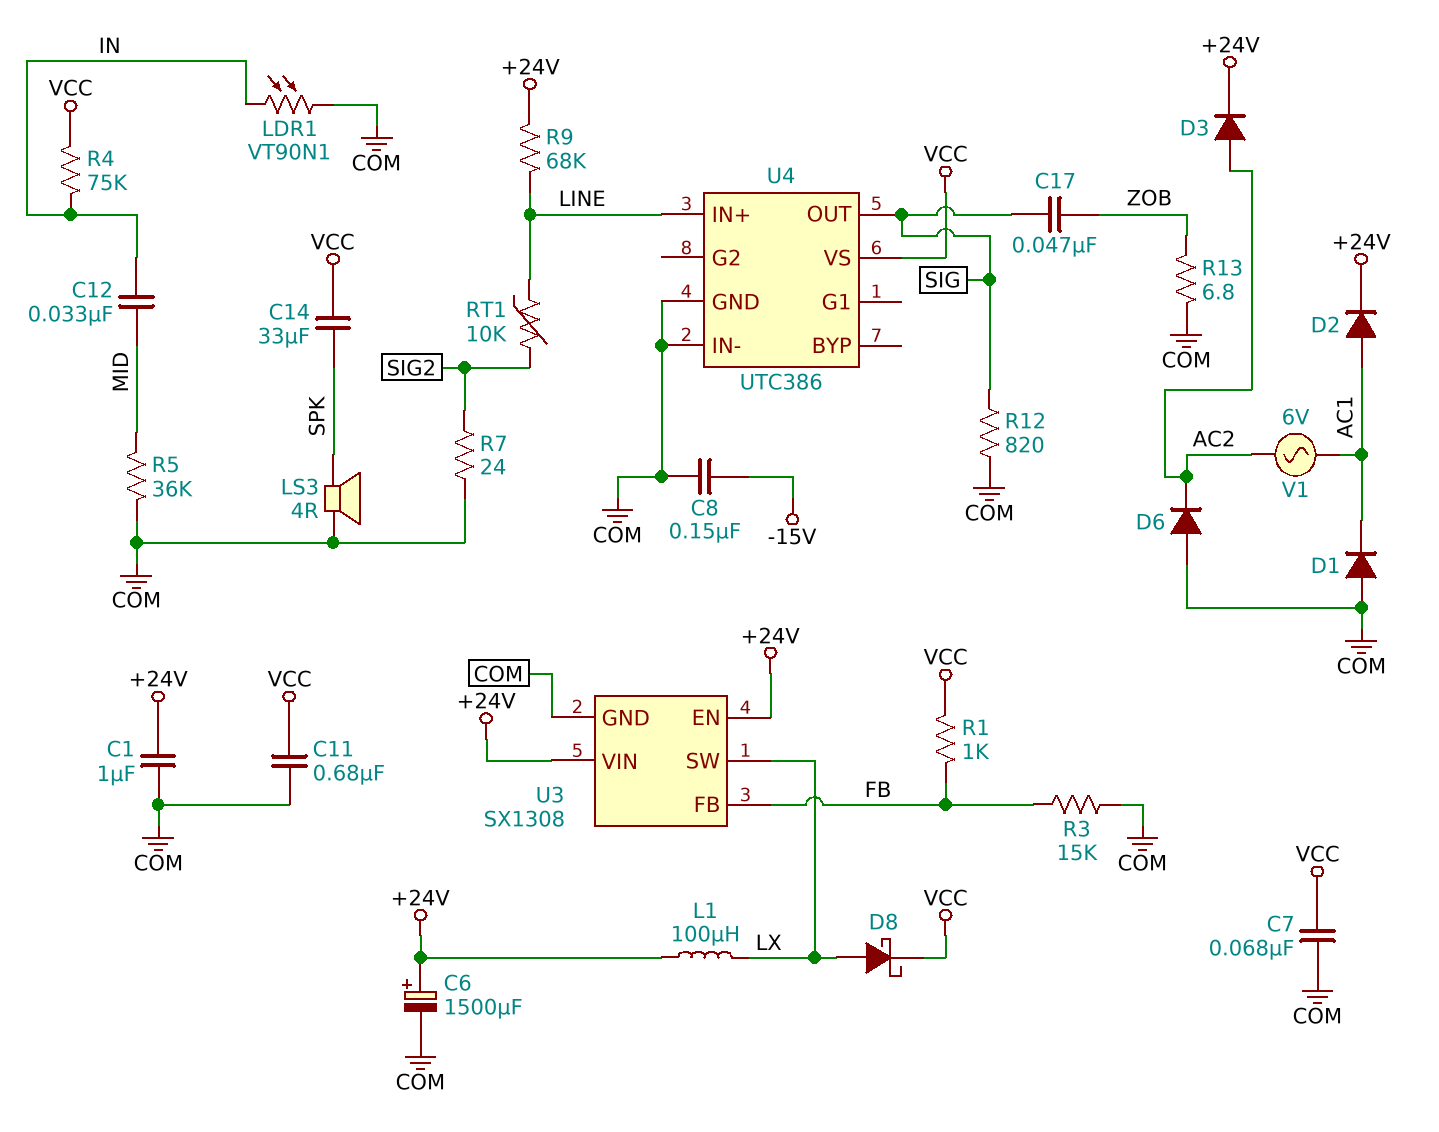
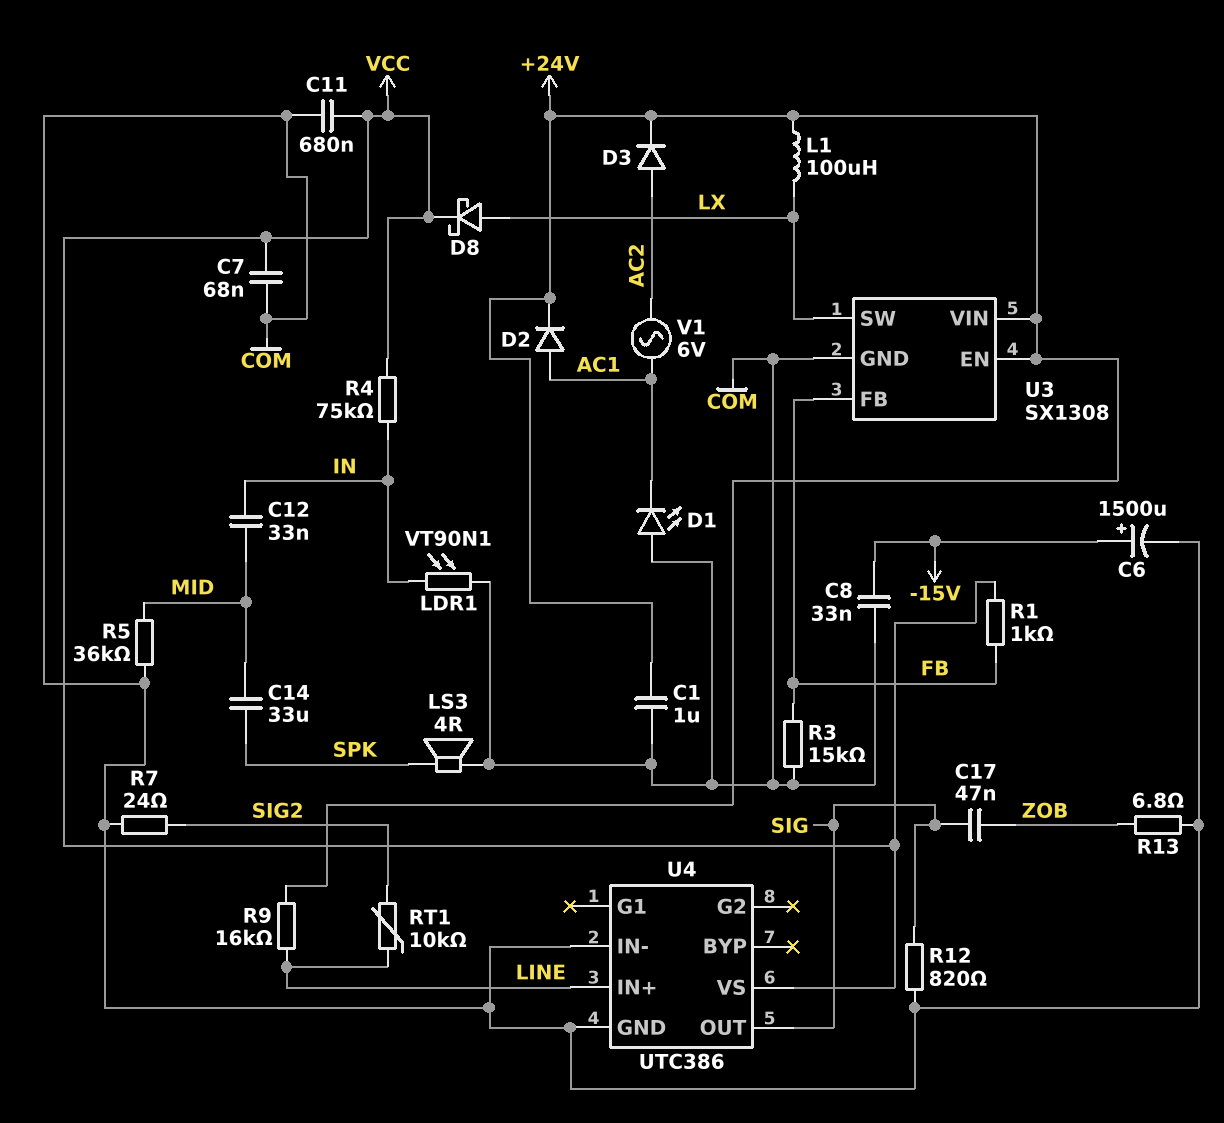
C6: 1500uF (plus +24V, minus COM) -> 1500uF (plus -15V, minus COM)
C8: 150nF (-15V, COM) -> 33nF (-15V, COM)
C14: 33uF (SPK, VCC) -> 33uF (MID, SPK)
D1: diode (A COM, K AC1) -> LED (A COM, K AC1)
D6: diode (A COM, K AC2) -> none
R9: 68k (+24V, LINE) -> 16k (+24V, LINE)

